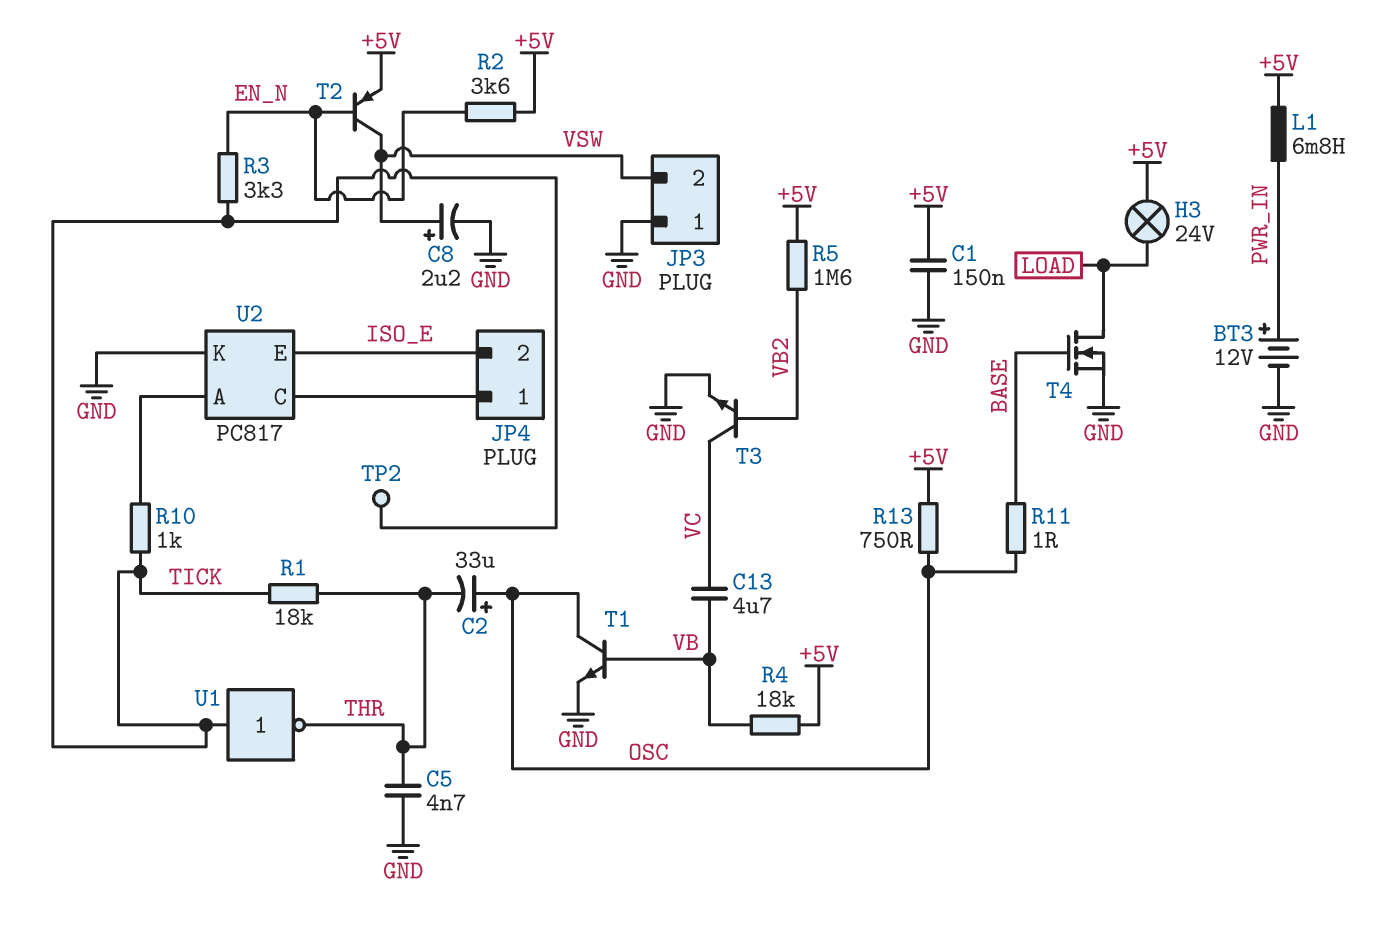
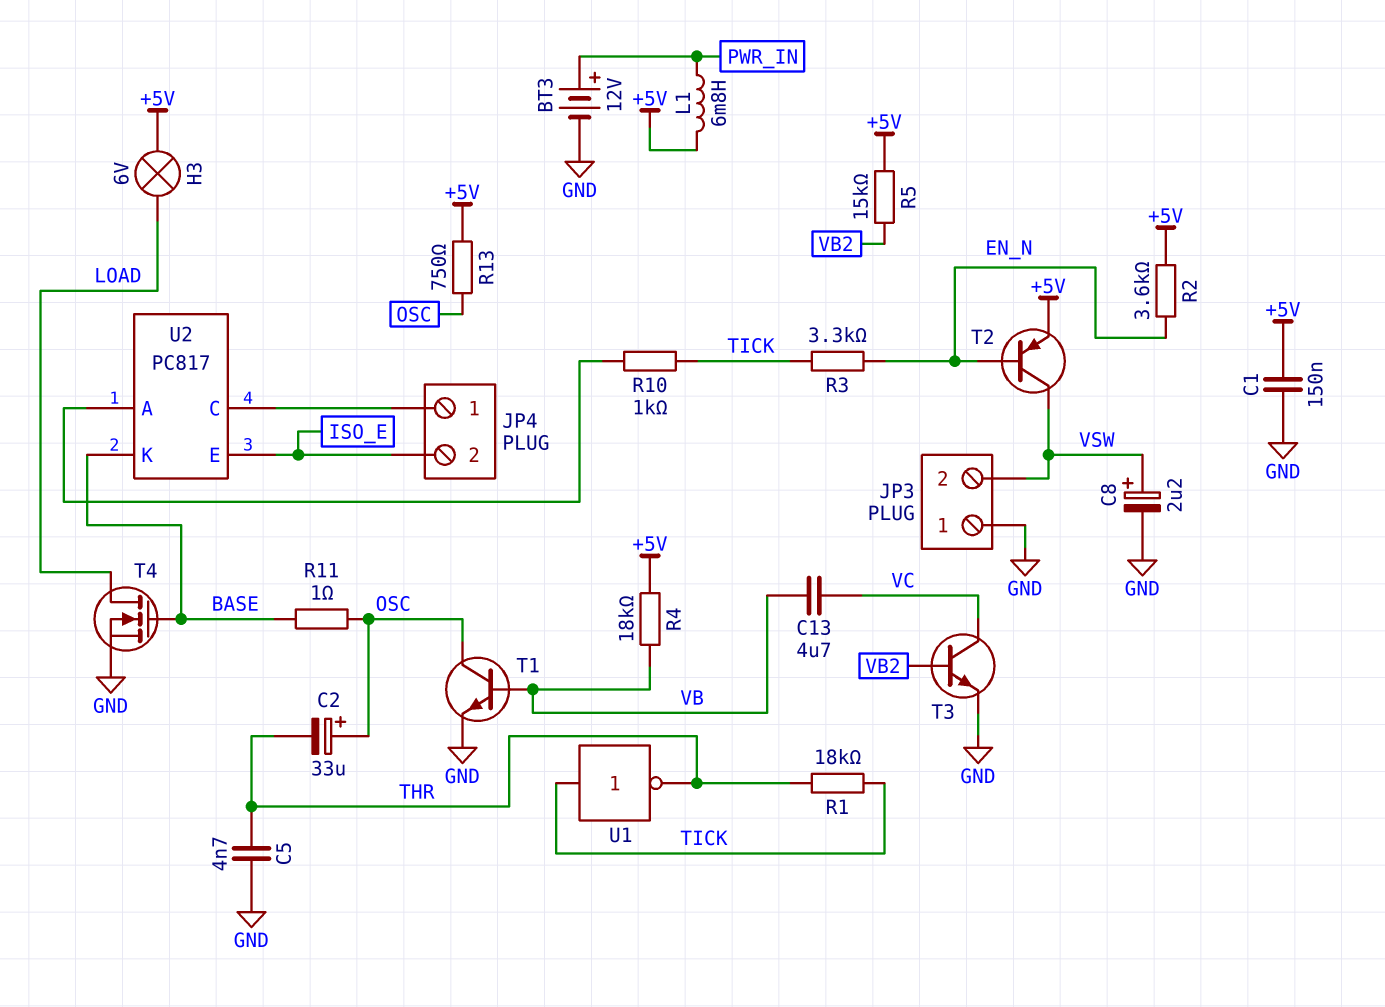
H3: lamp 24V (+5V, LOAD) -> lamp 6V (+5V, LOAD)
R5: 1.6M (+5V, VB2) -> 15k (+5V, VB2)
TP2: test point (TICK) -> none
U2 pin K: GND -> BASE

